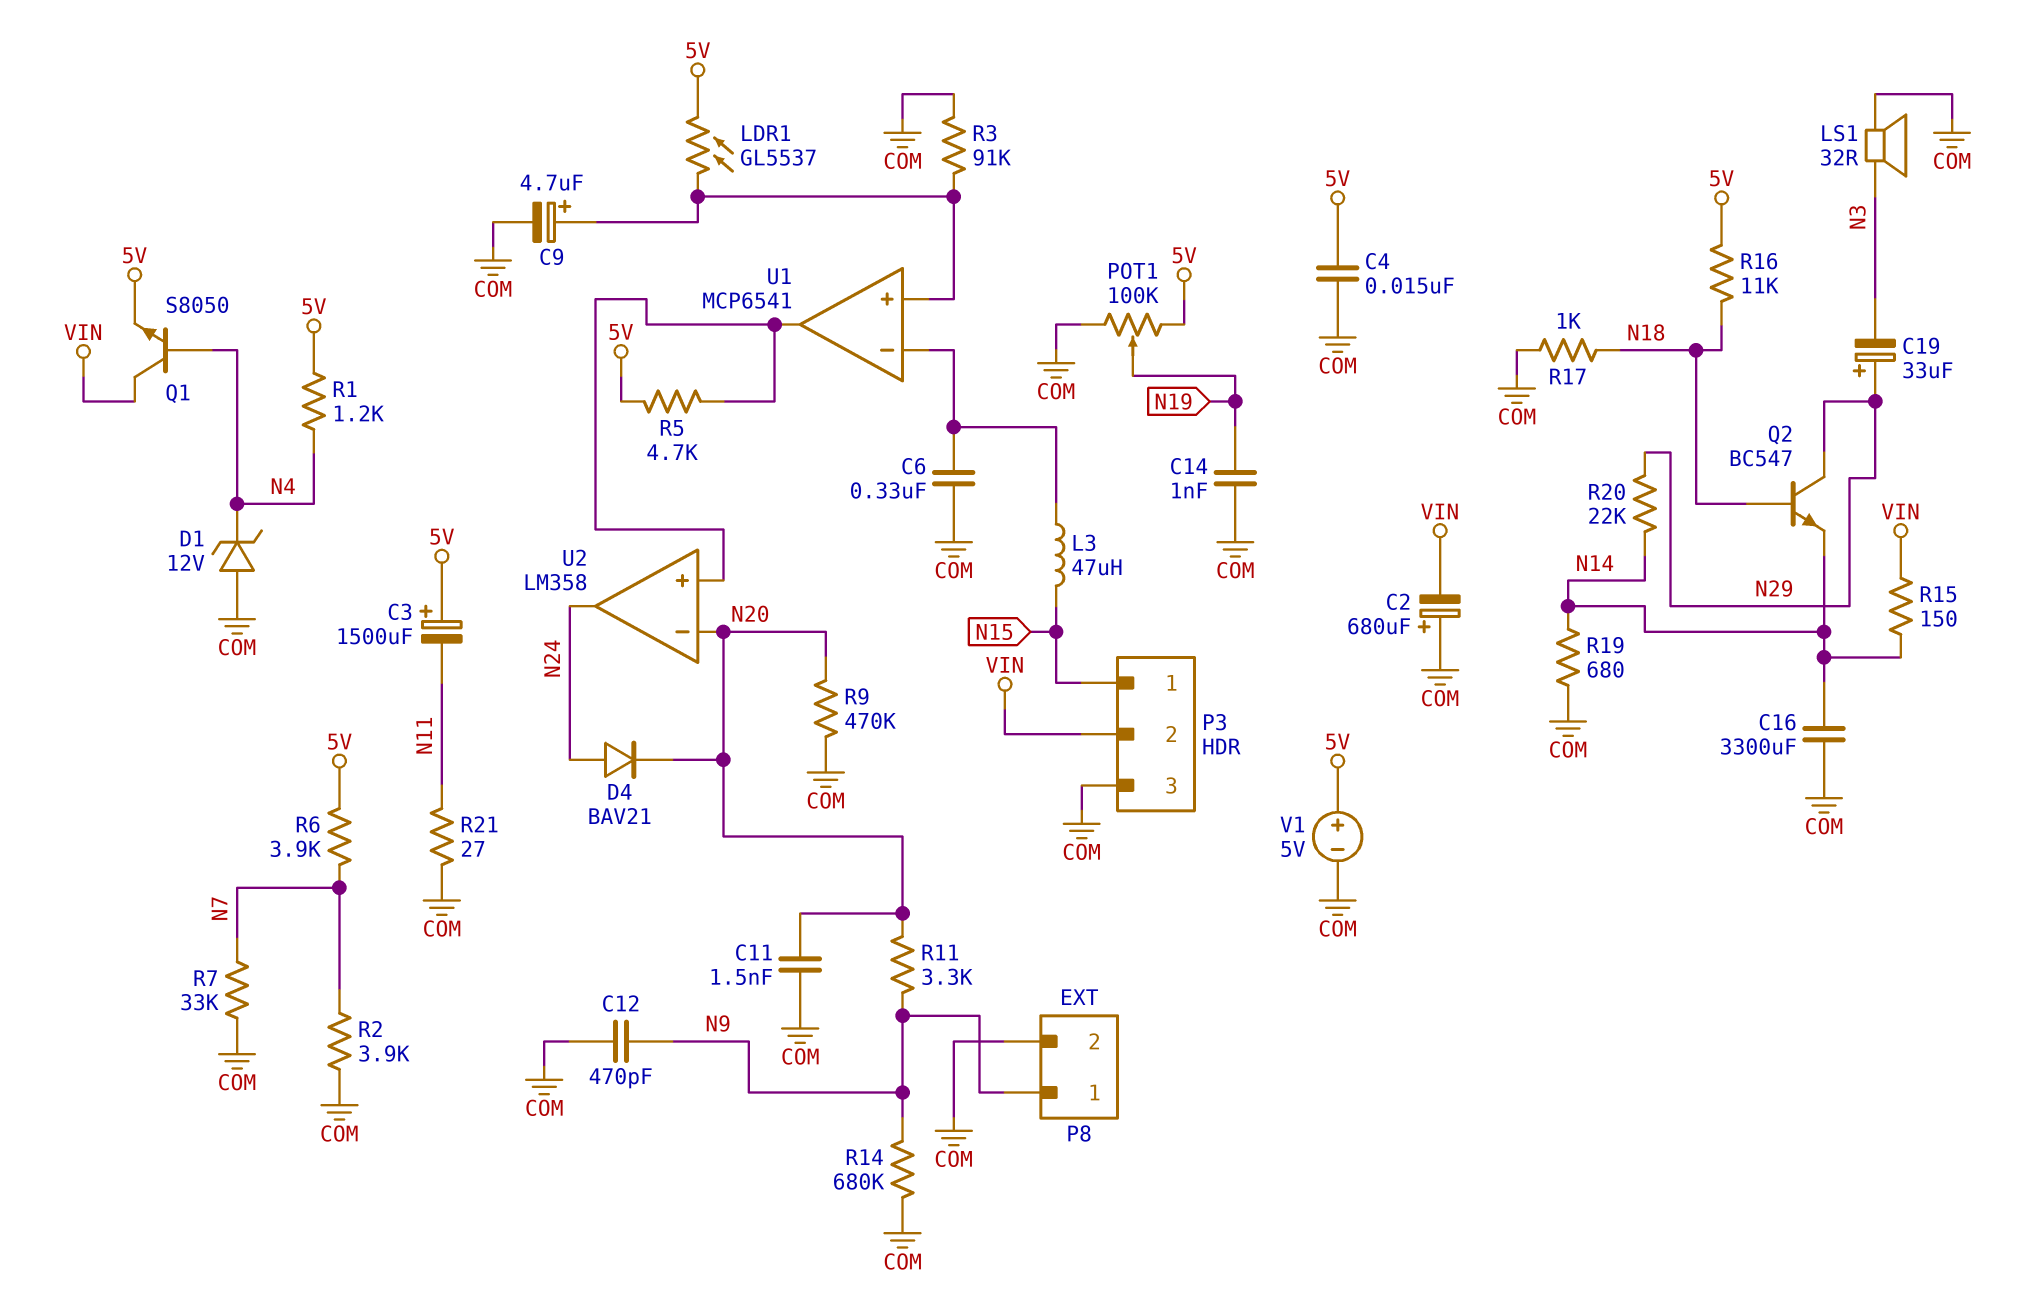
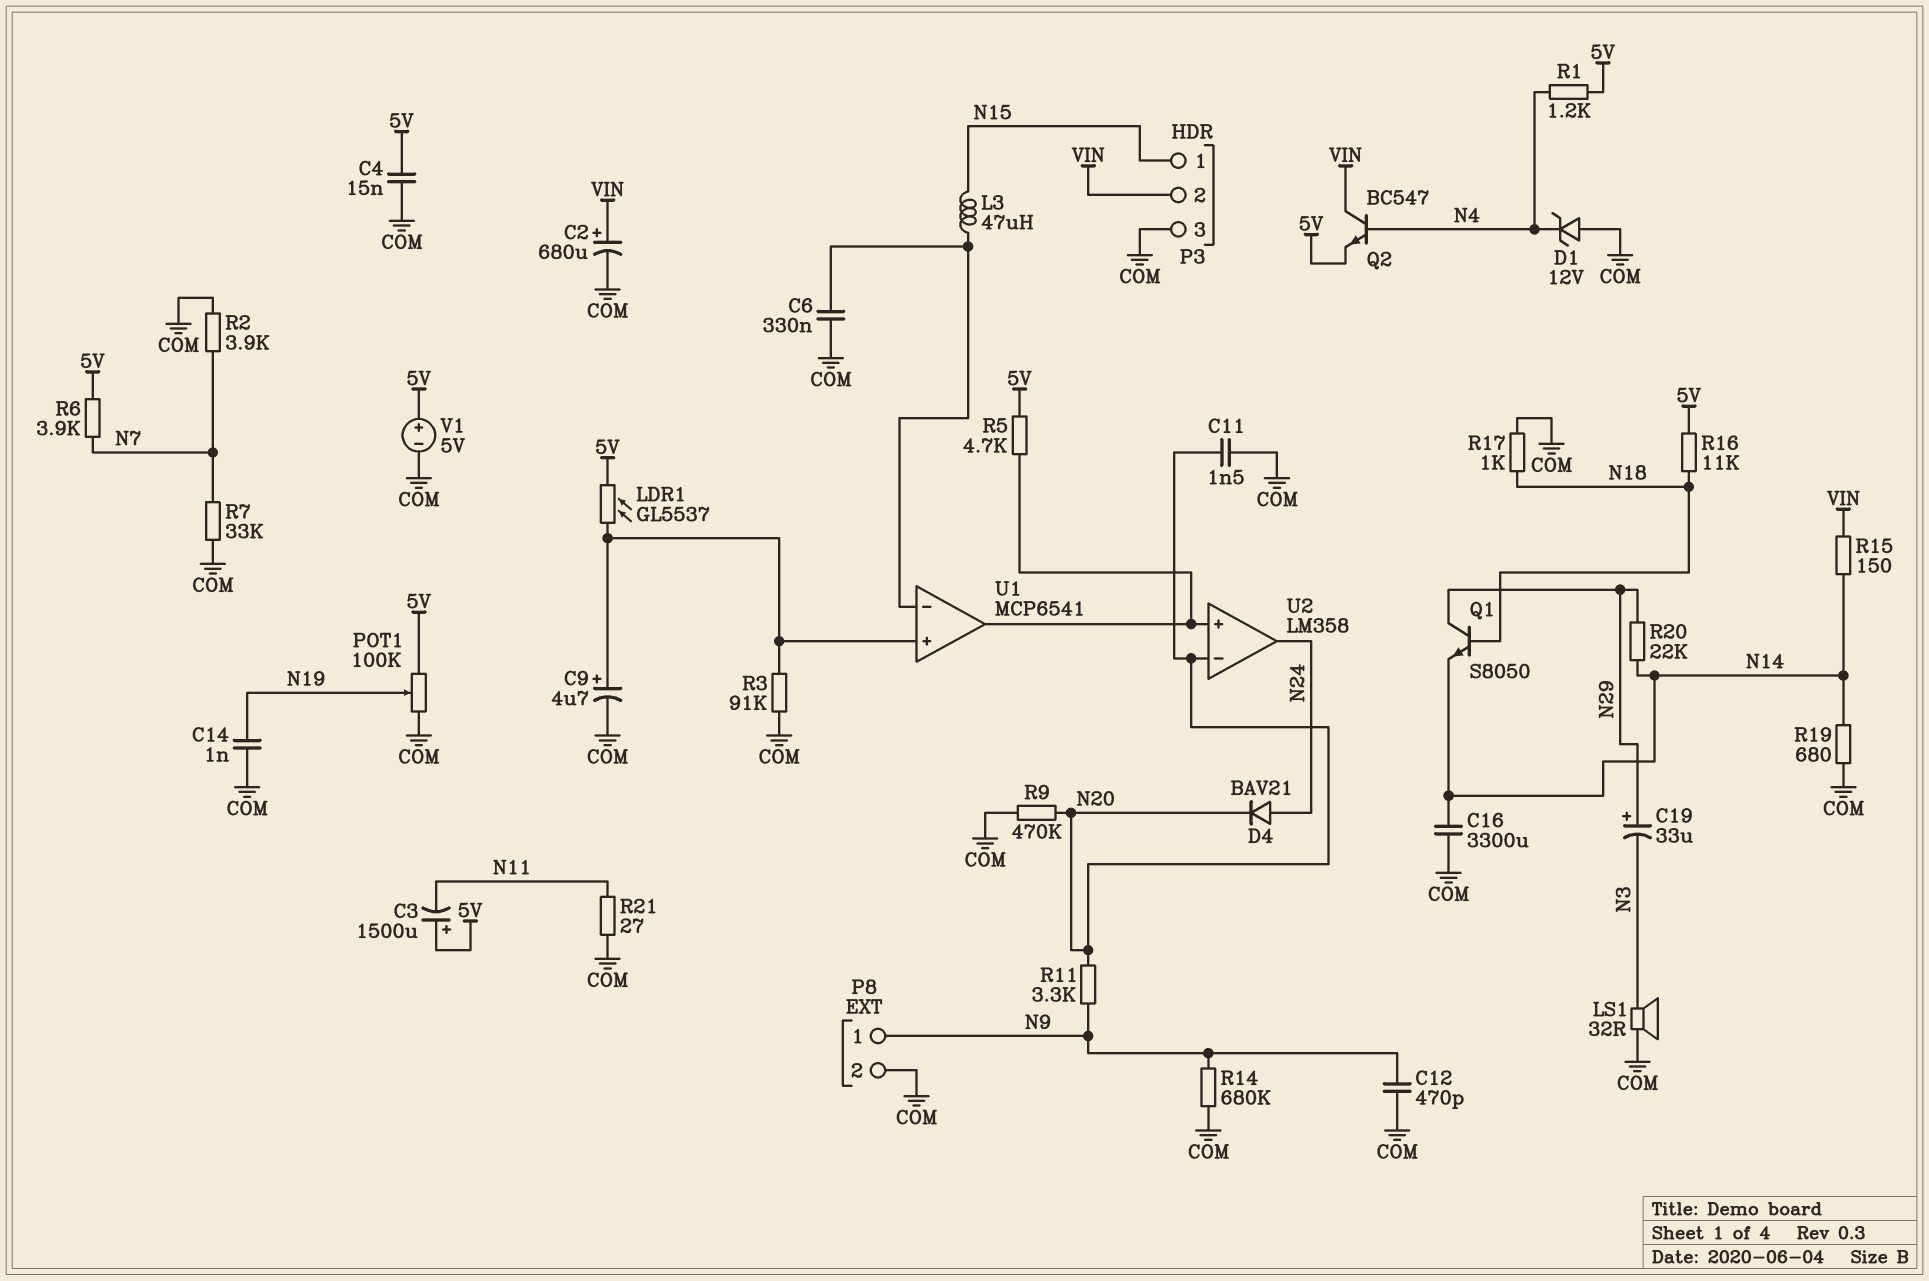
C2: 680uF (plus COM, minus VIN) -> 680uF (plus VIN, minus COM)
Q1: NPN S8050 (B N4, C VIN, E 5V) -> NPN S8050 (B N18, C N29, E N14)
Q2: NPN BC547 (B N18, C N29, E N14) -> NPN BC547 (B N4, C VIN, E 5V)

